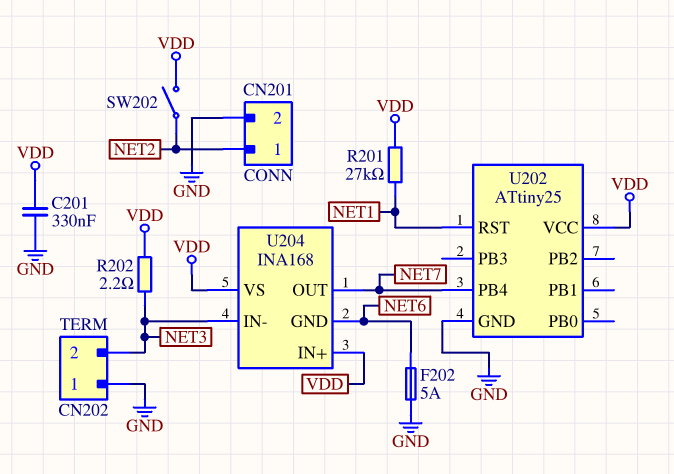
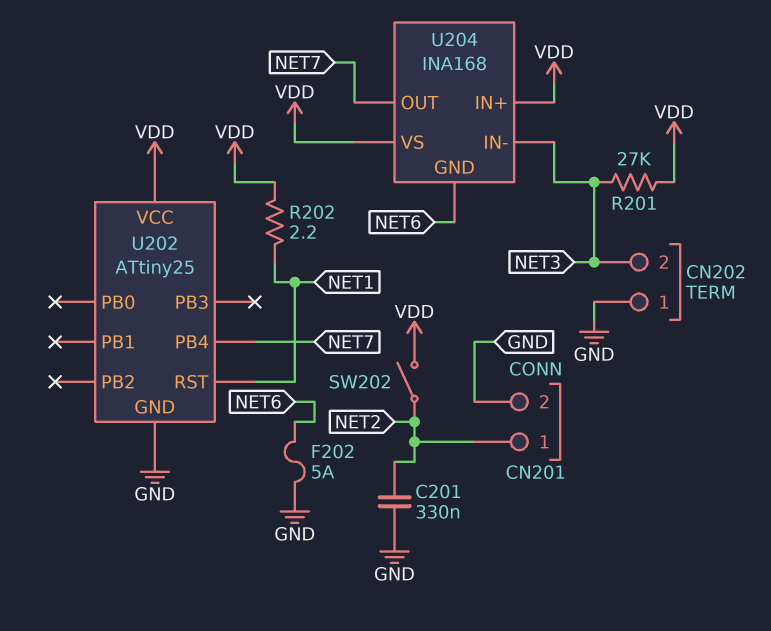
C201: 330nF (GND, VDD) -> 330nF (GND, NET2)
R201: 27k (NET1, VDD) -> 27k (NET3, VDD)
R202: 2.2 (NET3, VDD) -> 2.2 (NET1, VDD)

